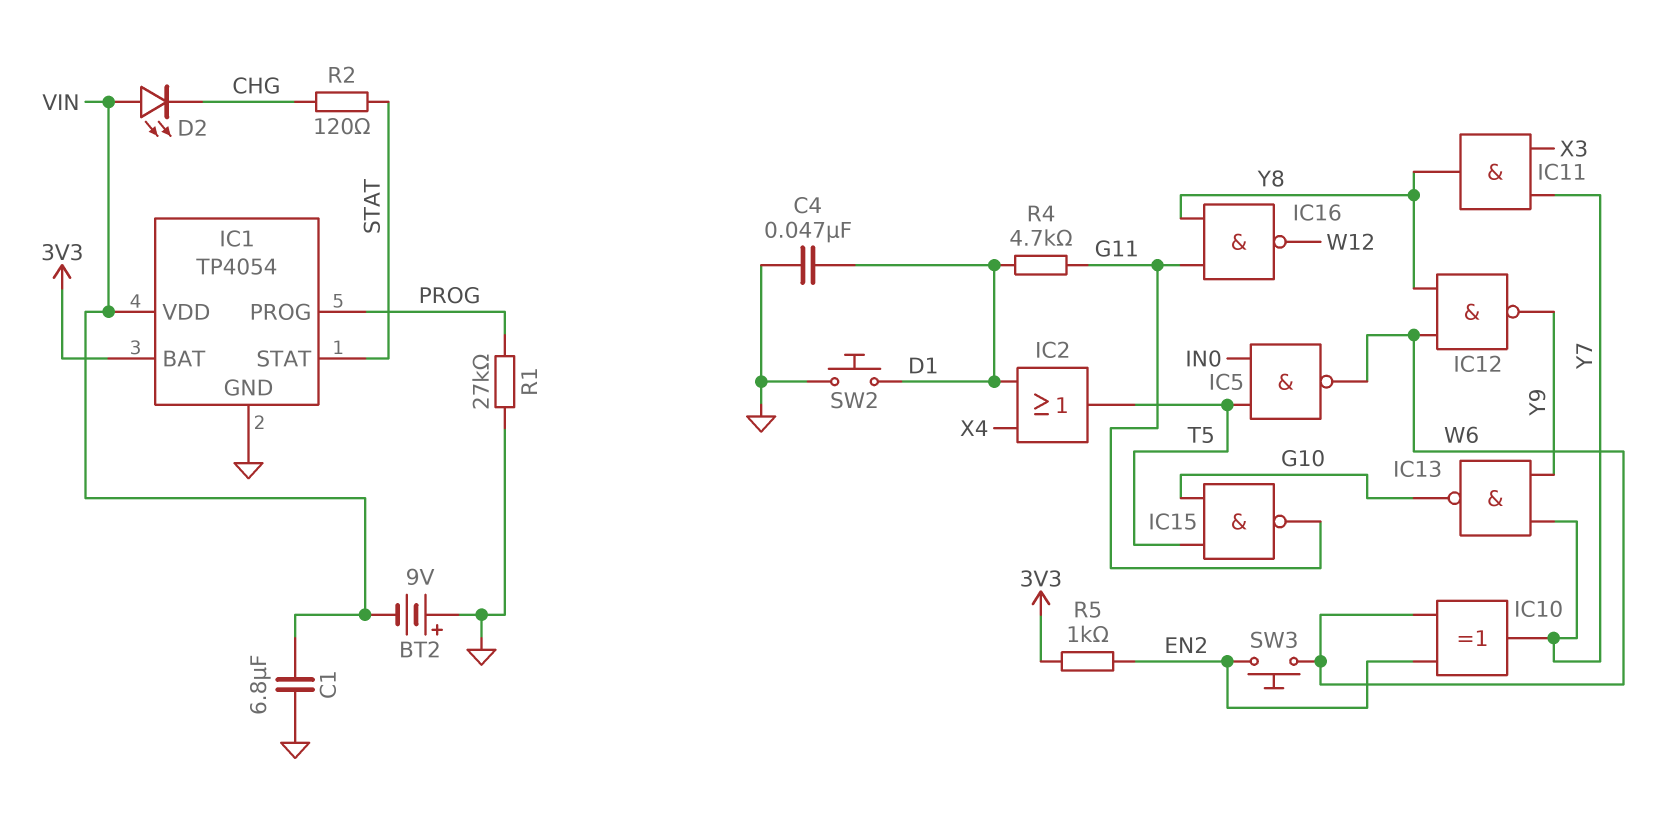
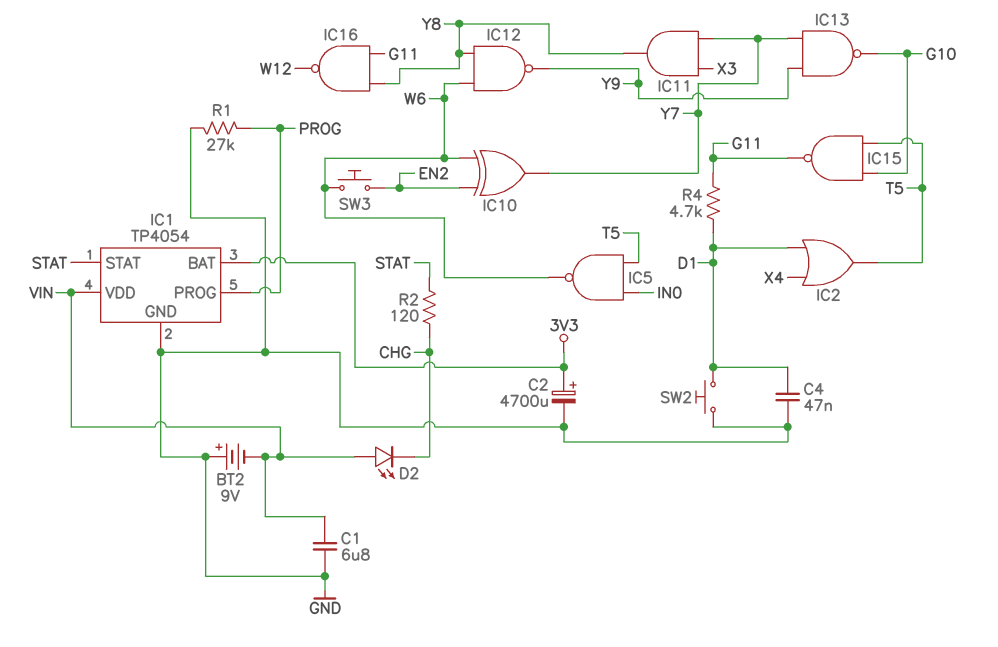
C2: none -> 4700uF (plus 3V3, minus GND)
R5: 1k (3V3, EN2) -> none

